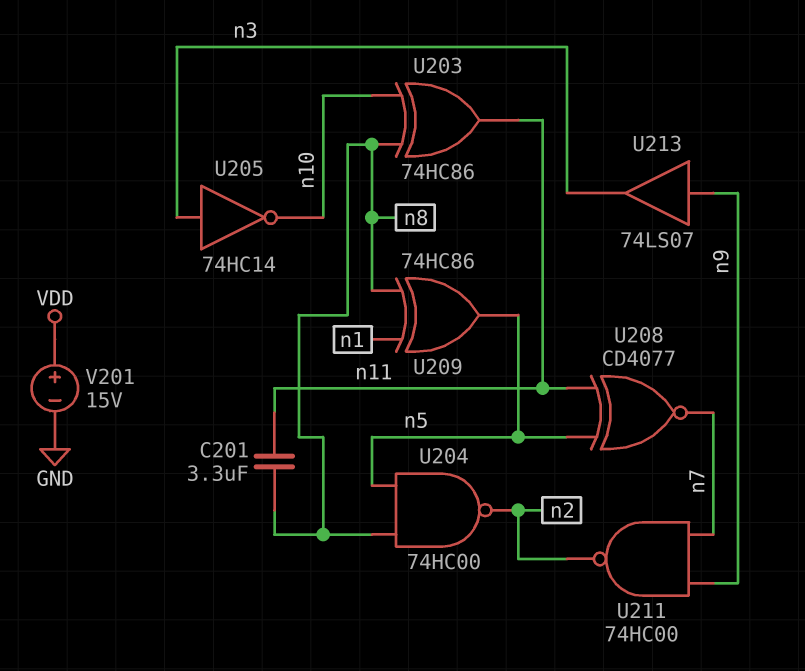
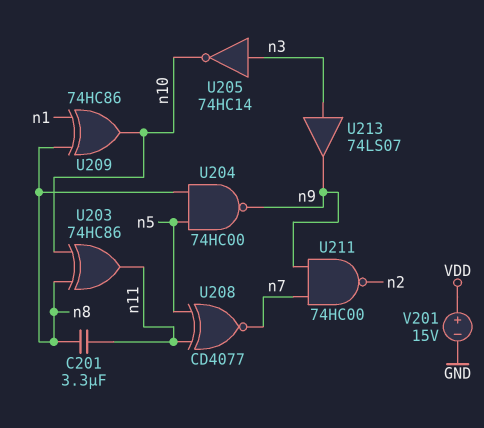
U204: NAND 74HC00 (in n5, in n8, out n2) -> NAND 74HC00 (in n5, in n8, out n9)
U209: XOR 74HC86 (in n1, in n8, out n5) -> XOR 74HC86 (in n1, in n8, out n10)
U213: buffer 74LS07 (in n9, out n3) -> buffer 74LS07 (in n3, out n9)

